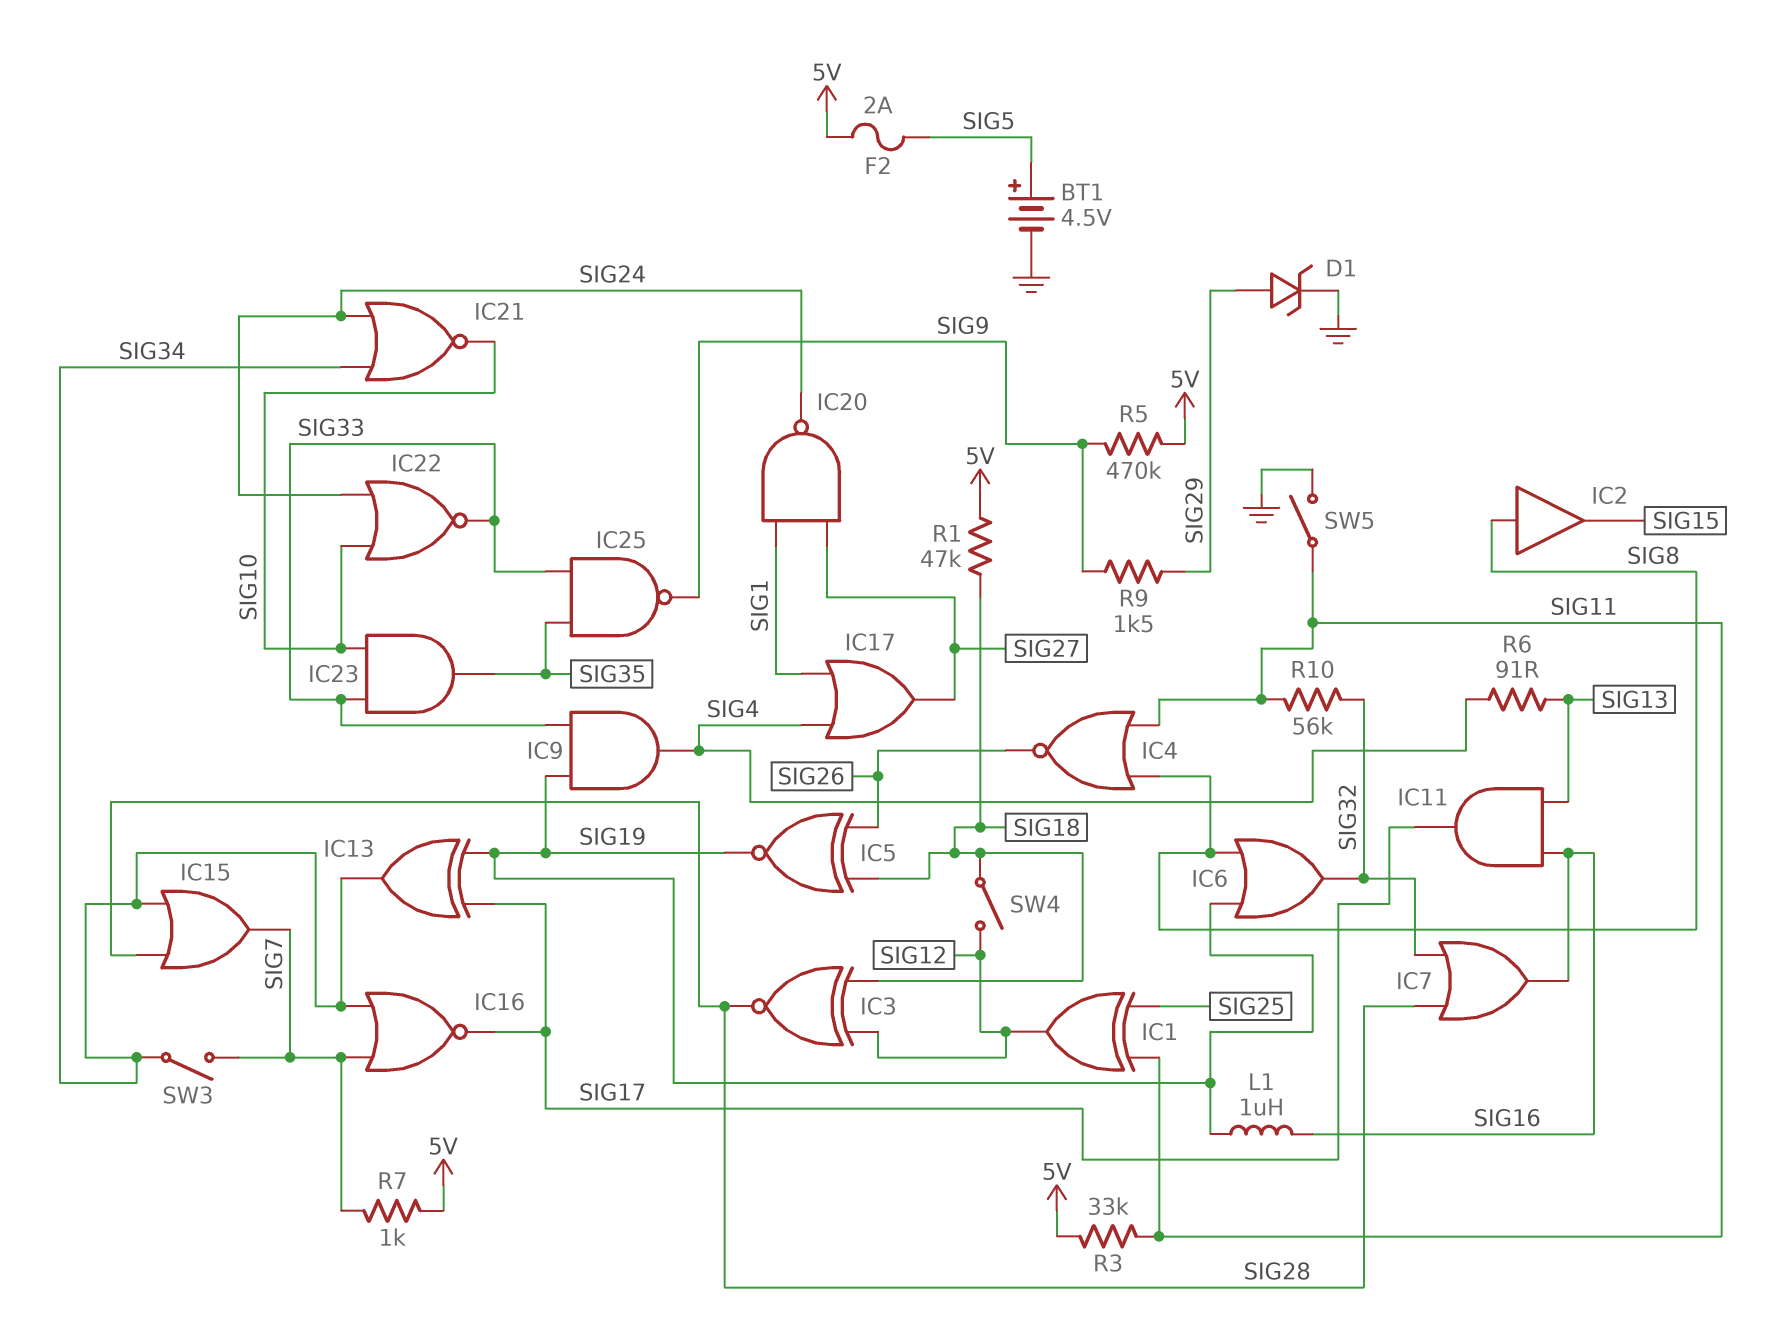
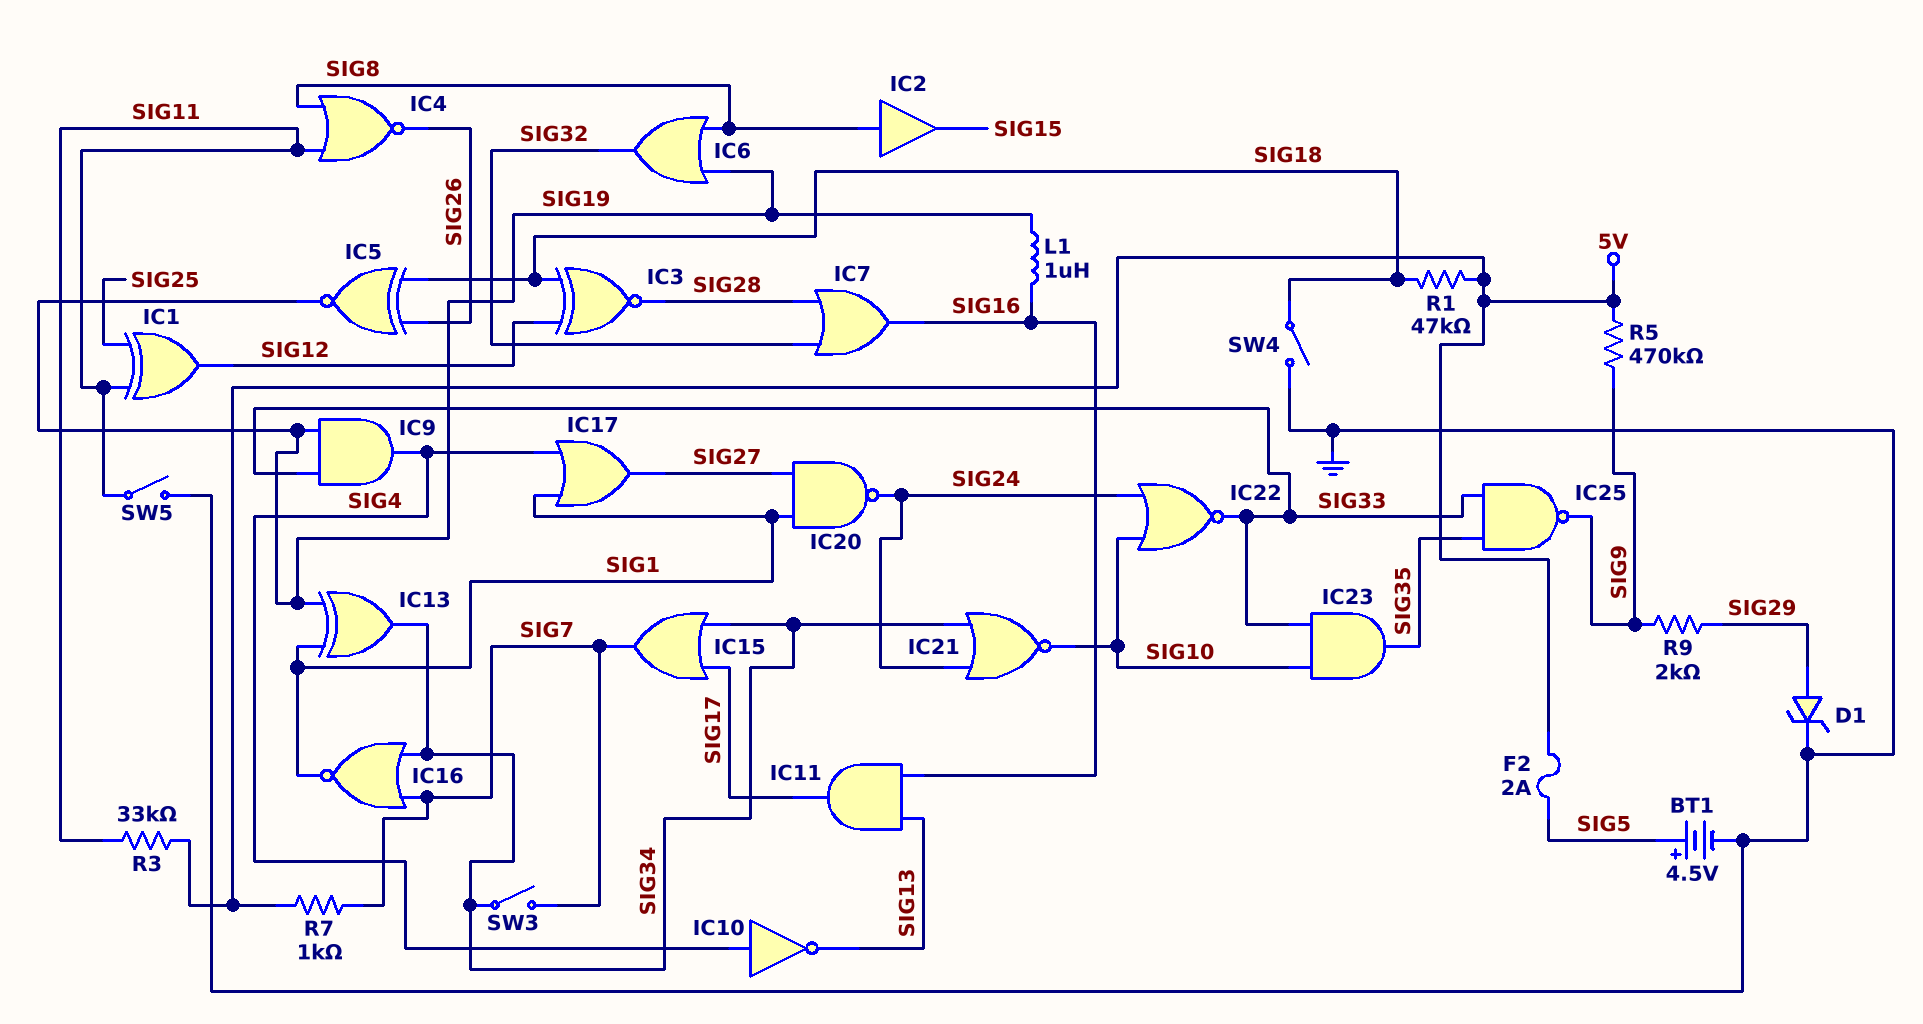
IC10: none -> NOT (in SIG4, out SIG13)
IC13: XOR (in SIG17, in SIG19, out SIG34) -> XOR (in SIG1, in SIG19, out SIG34)
IC15: OR (in SIG28, in SIG34, out SIG7) -> OR (in SIG17, in SIG34, out SIG7)
IC16: NOR (in SIG7, in SIG34, out SIG17) -> NOR (in SIG7, in SIG34, out SIG1)
R6: 91 (SIG4, SIG13) -> none
R9: 1.5k (SIG9, SIG29) -> 2k (SIG9, SIG29)
R10: 56k (SIG11, SIG32) -> none
SW4: switch (SIG12, SIG18) -> switch (GND, SIG18)

